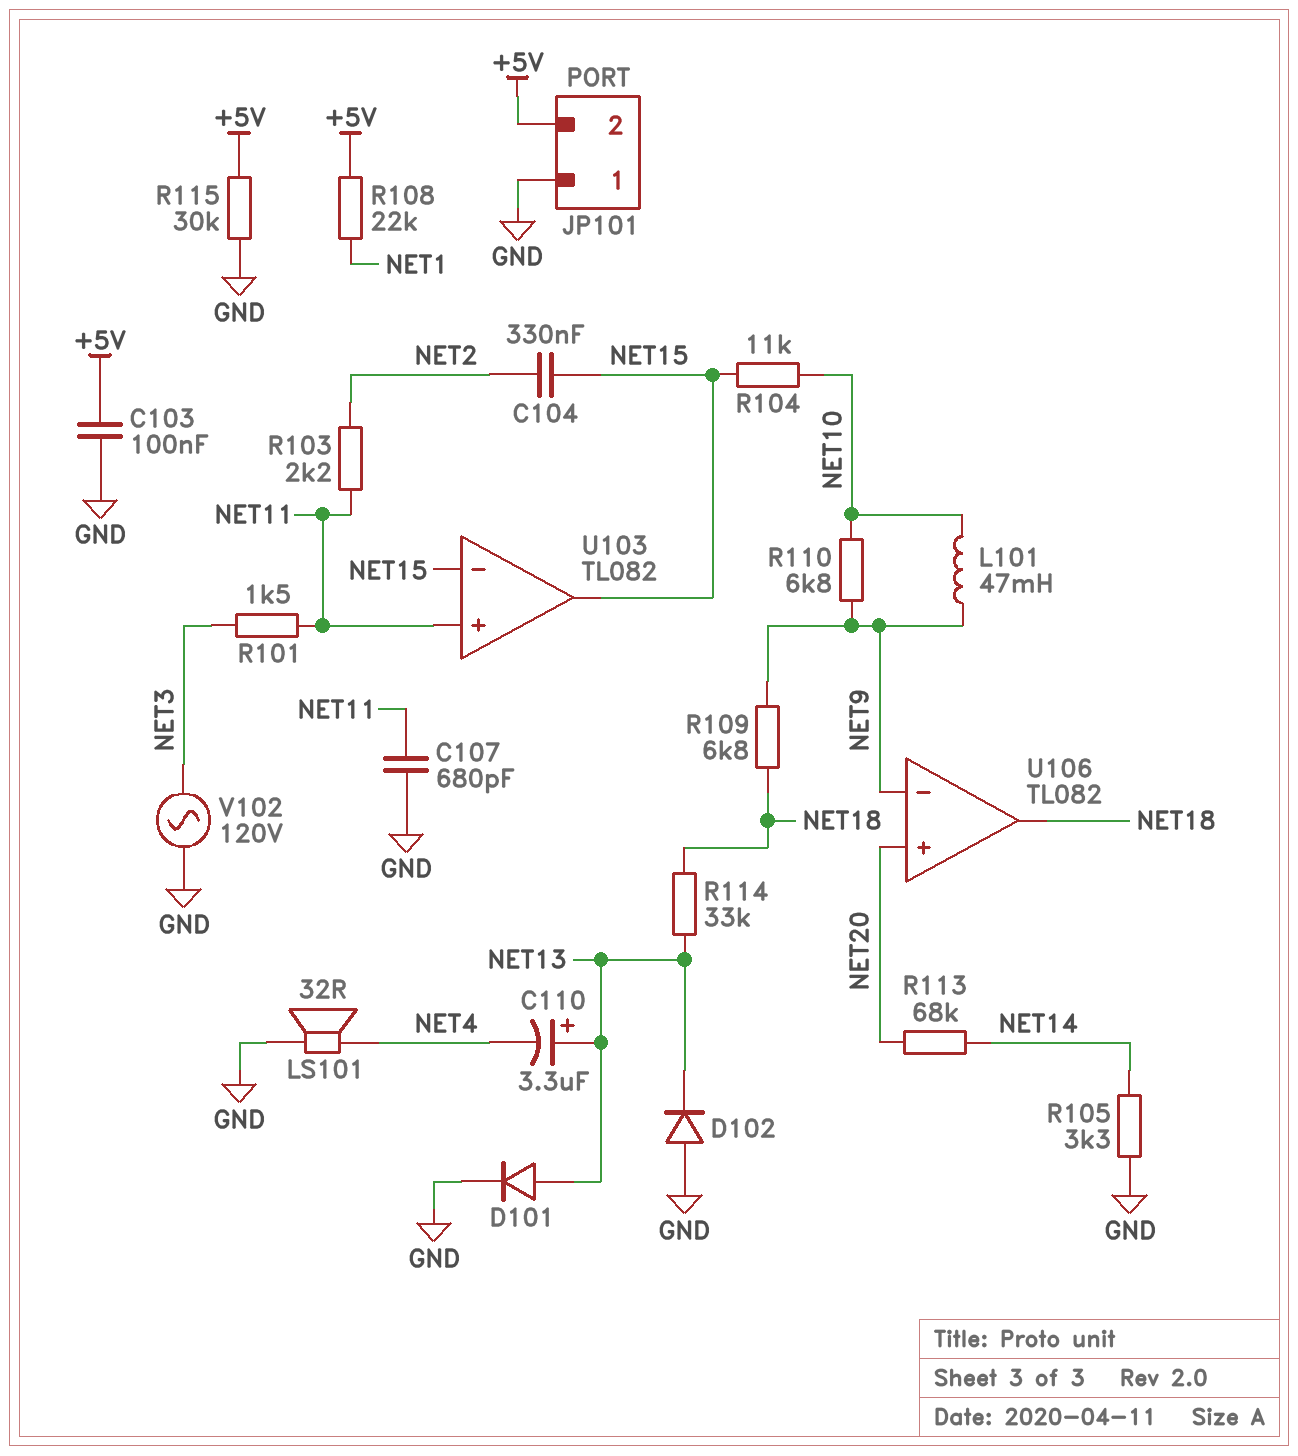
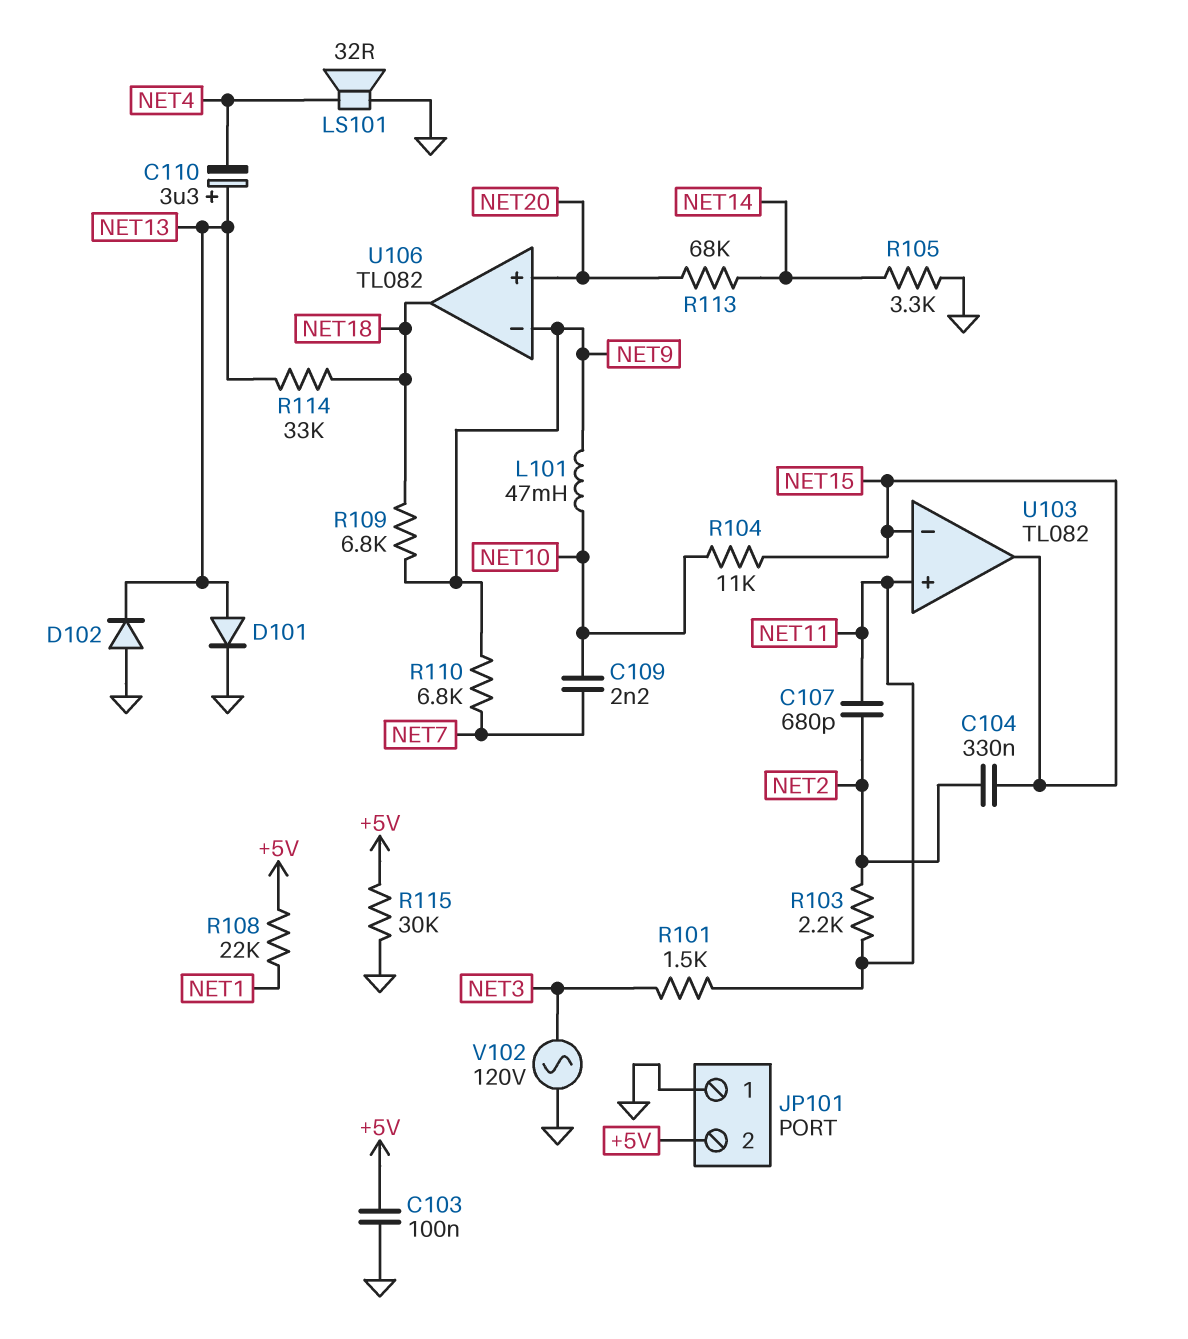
C107: 680pF (GND, NET11) -> 680pF (NET2, NET11)
C109: none -> 2.2nF (NET7, NET10)
R110: 6.8k (NET9, NET10) -> 6.8k (NET7, NET9)

